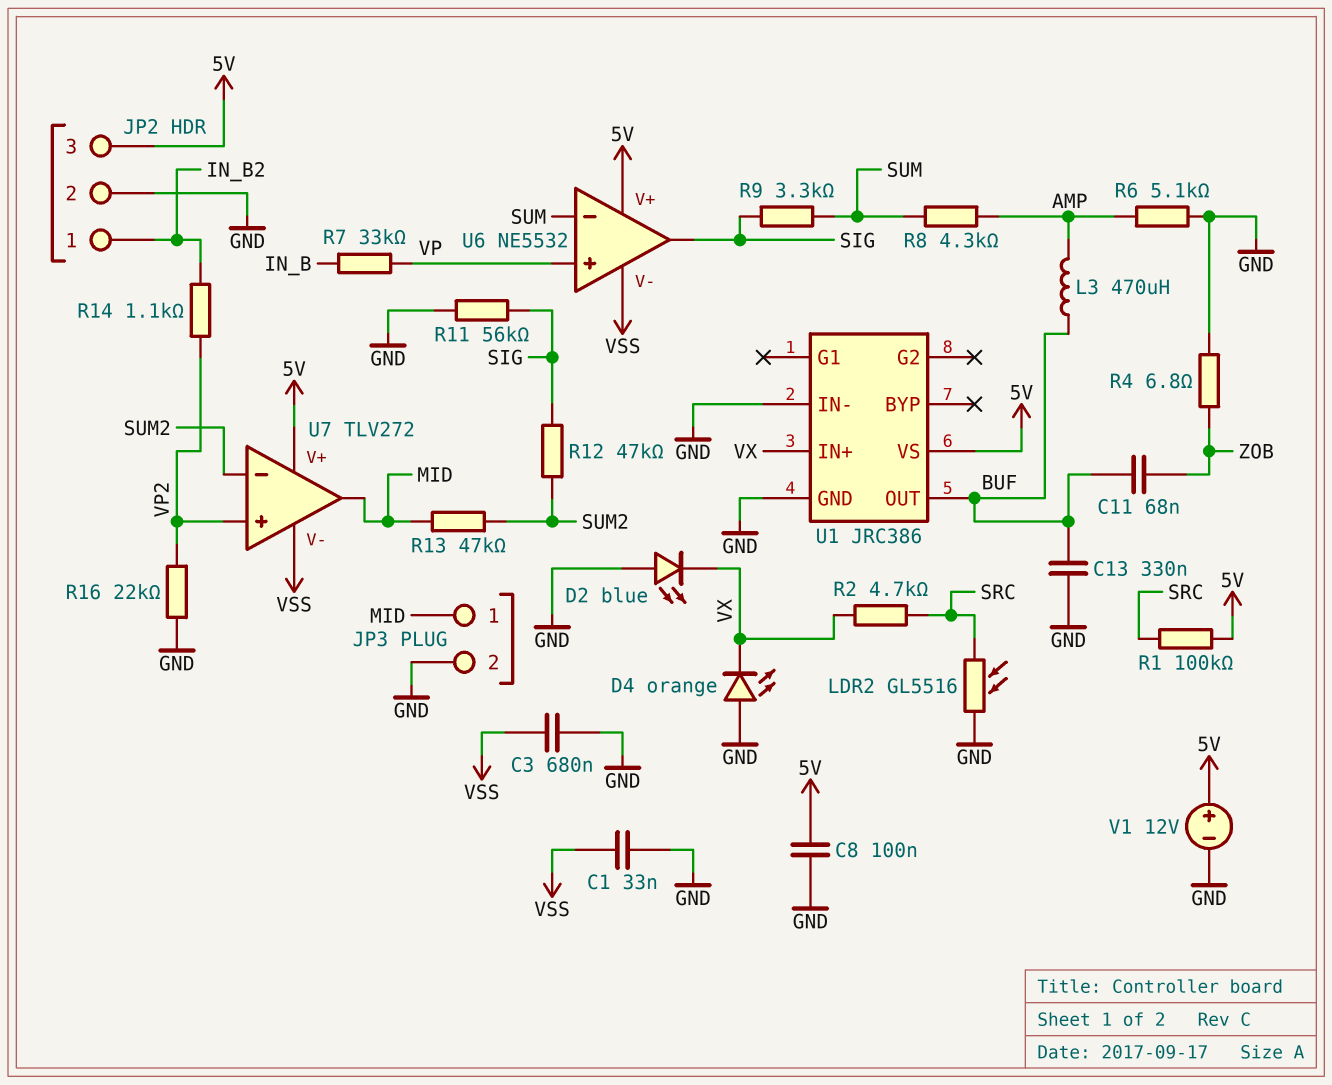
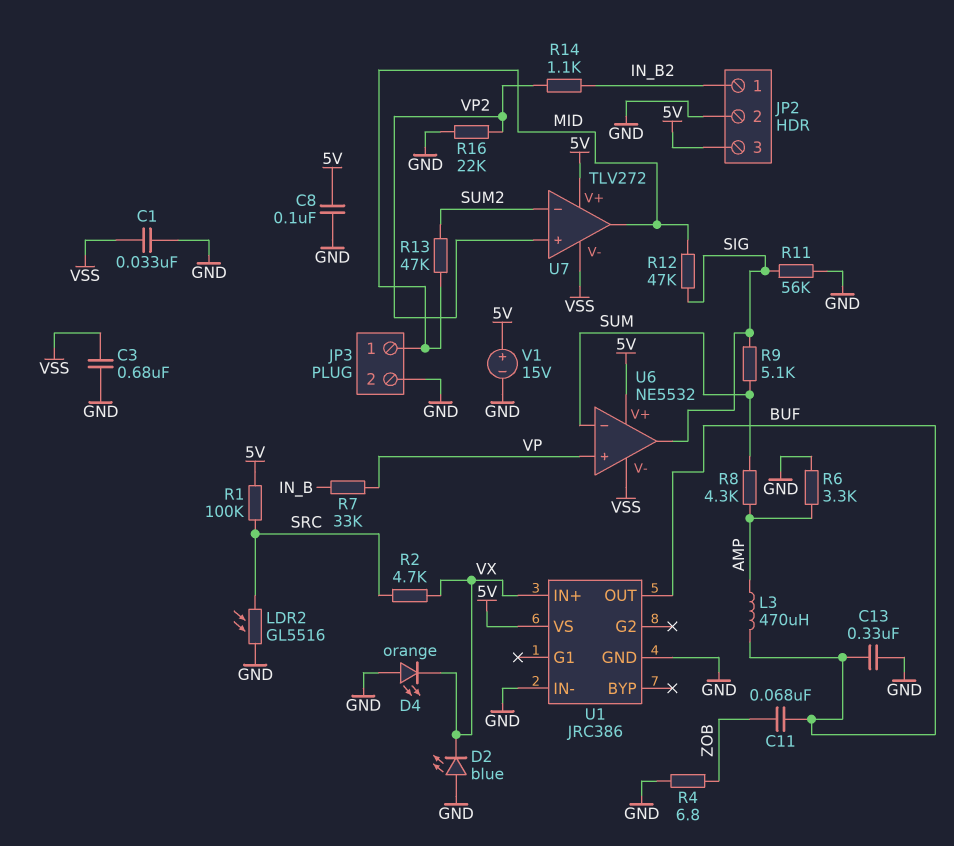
R6: 5.1k (AMP, GND) -> 3.3k (AMP, GND)
R9: 3.3k (SIG, SUM) -> 5.1k (SIG, SUM)
R12: 47k (SIG, SUM2) -> 47k (MID, SIG)
V1: 12V (plus 5V, minus GND) -> 15V (plus 5V, minus GND)

